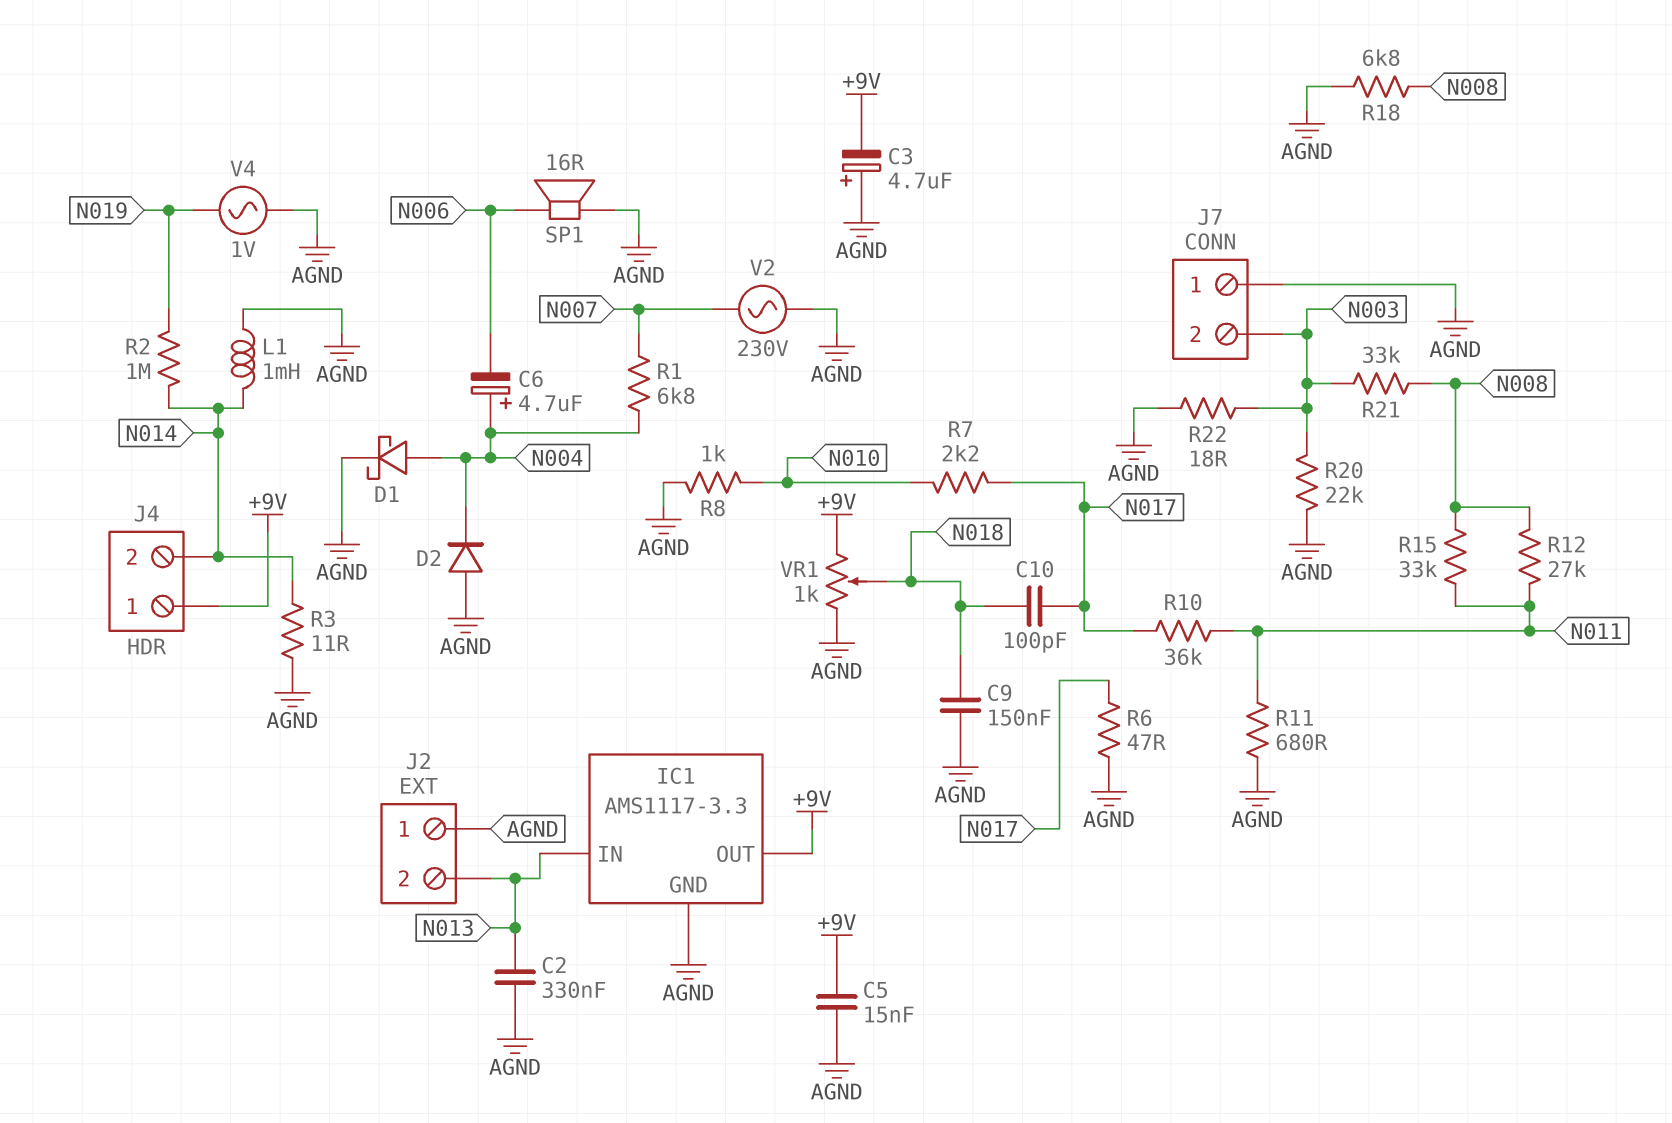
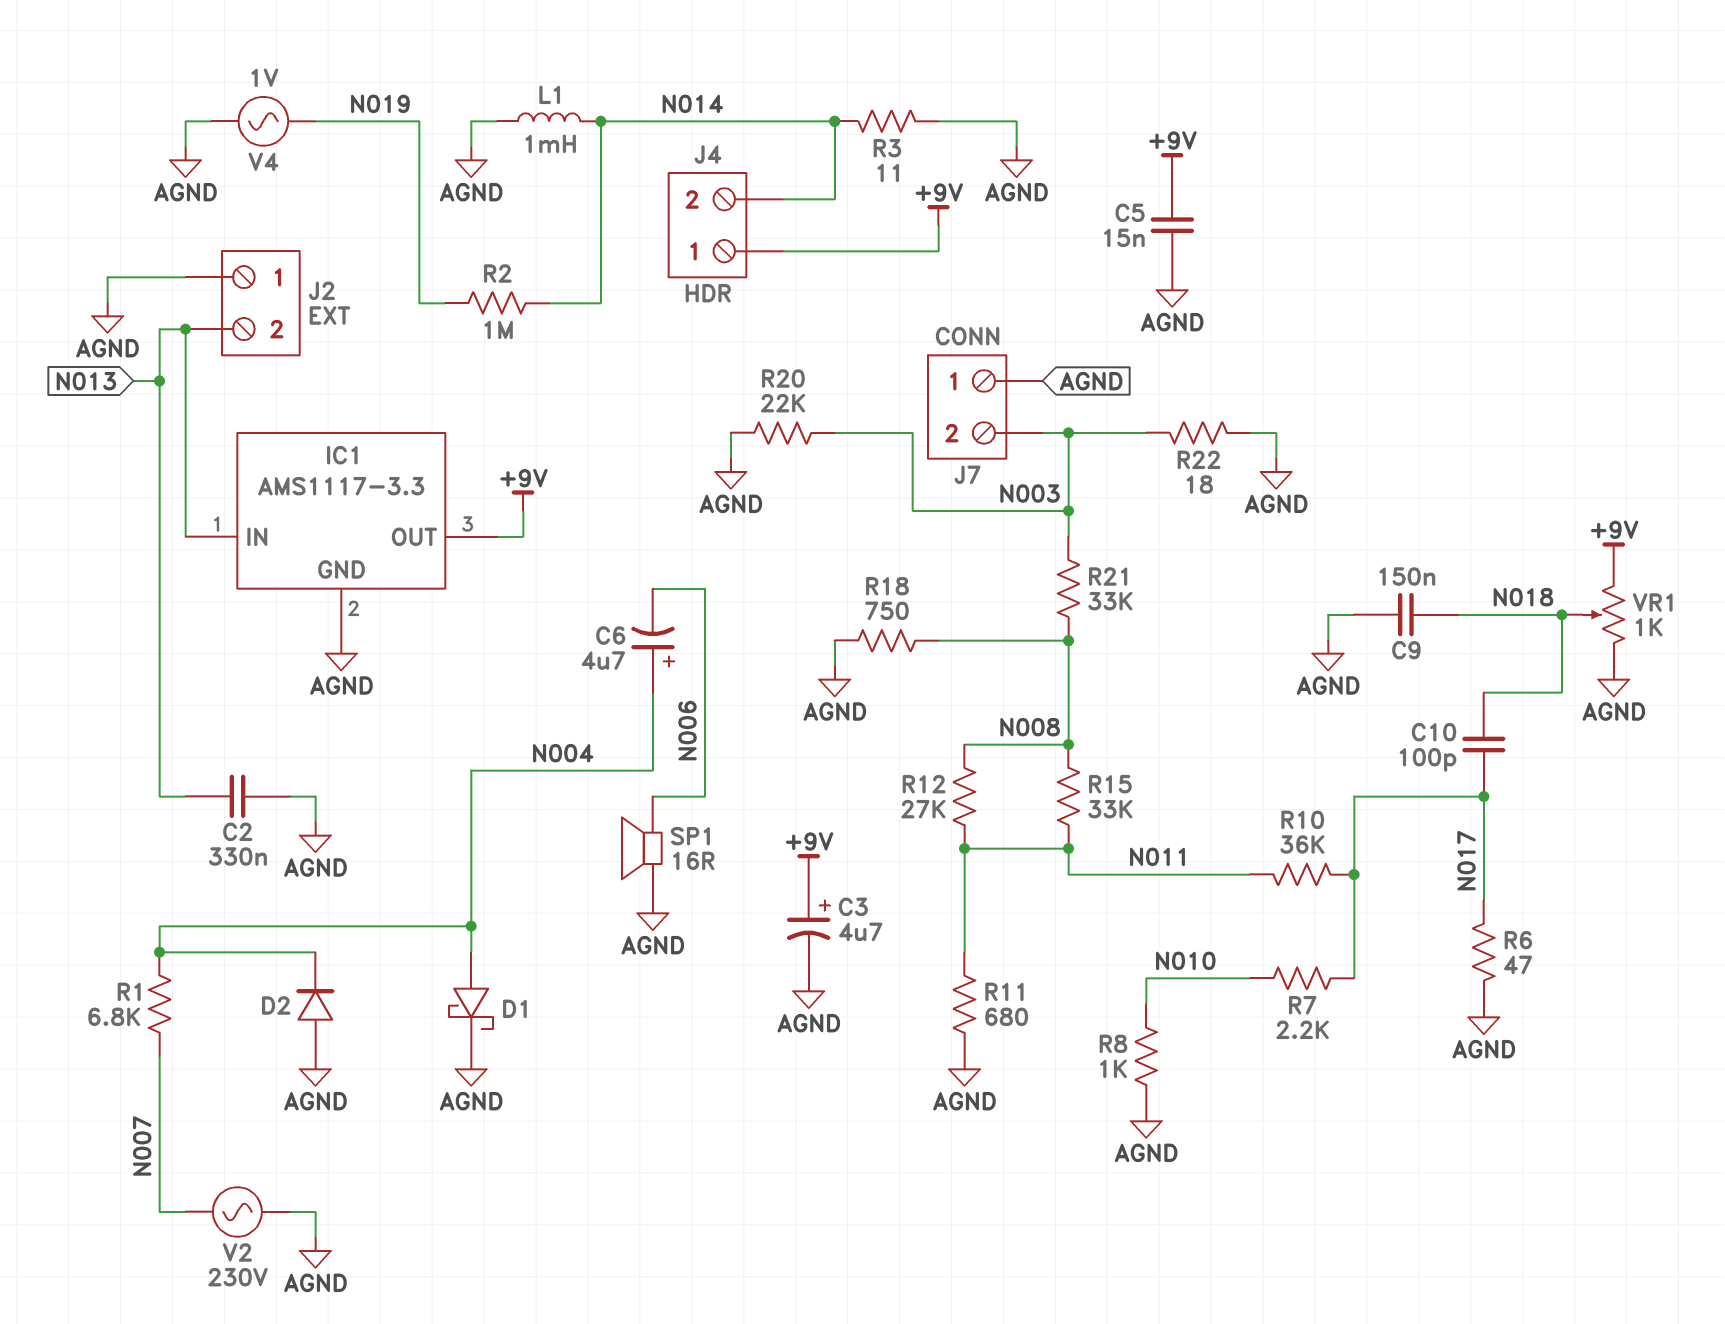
C3: 4.7uF (plus AGND, minus +9V) -> 4.7uF (plus +9V, minus AGND)
R18: 6.8k (AGND, N008) -> 750 (AGND, N008)

